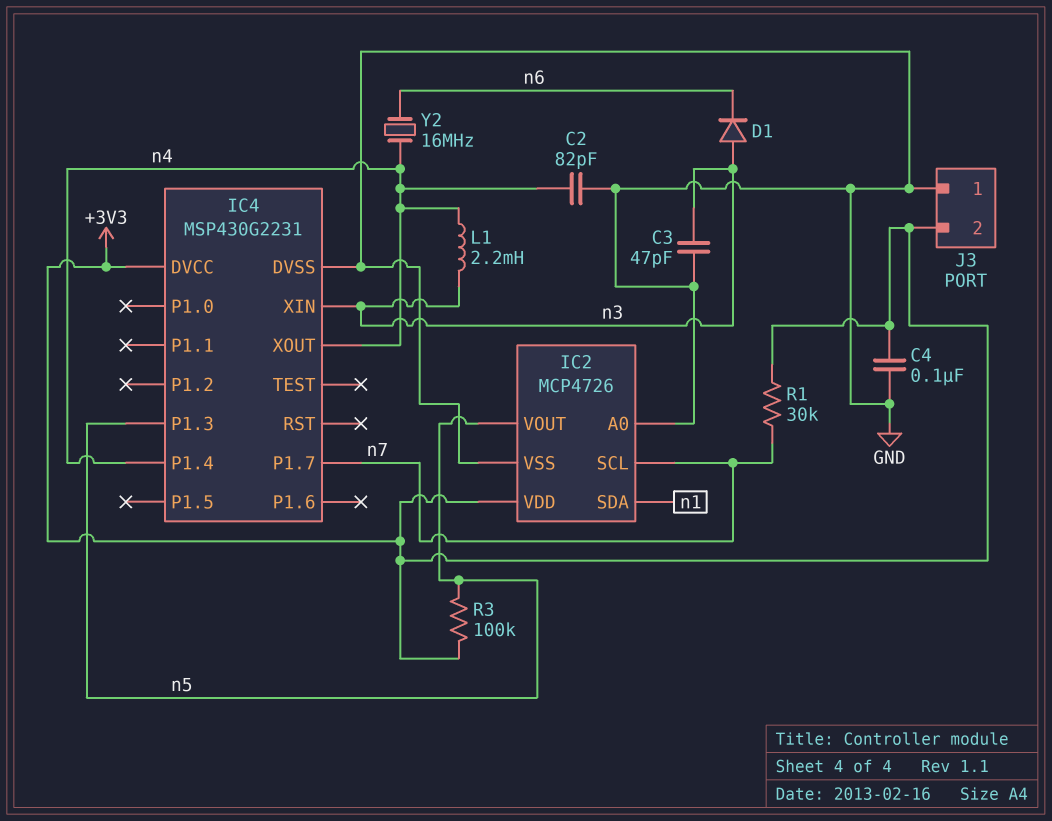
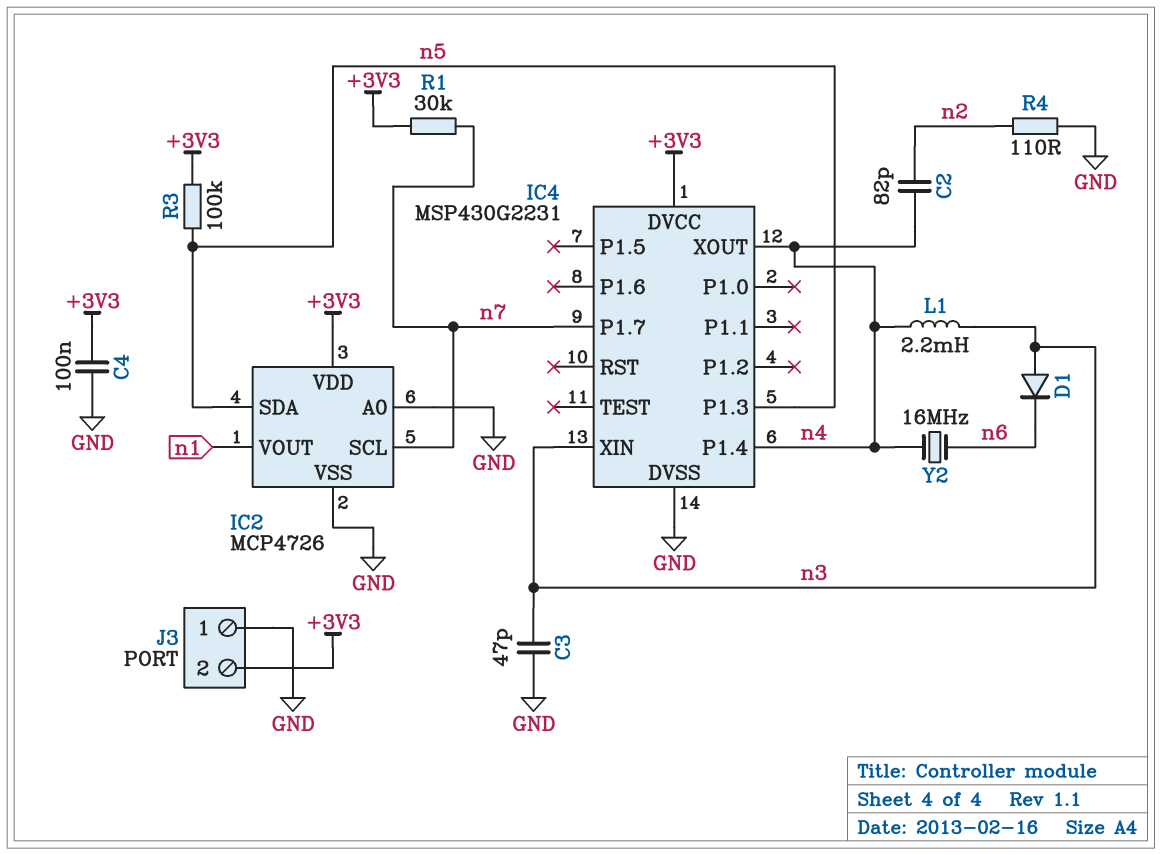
C2: 82pF (GND, n4) -> 82pF (n2, n4)
IC2 pin SDA: n1 -> n5
IC2 pin VOUT: n5 -> n1
R4: none -> 110 (GND, n2)

